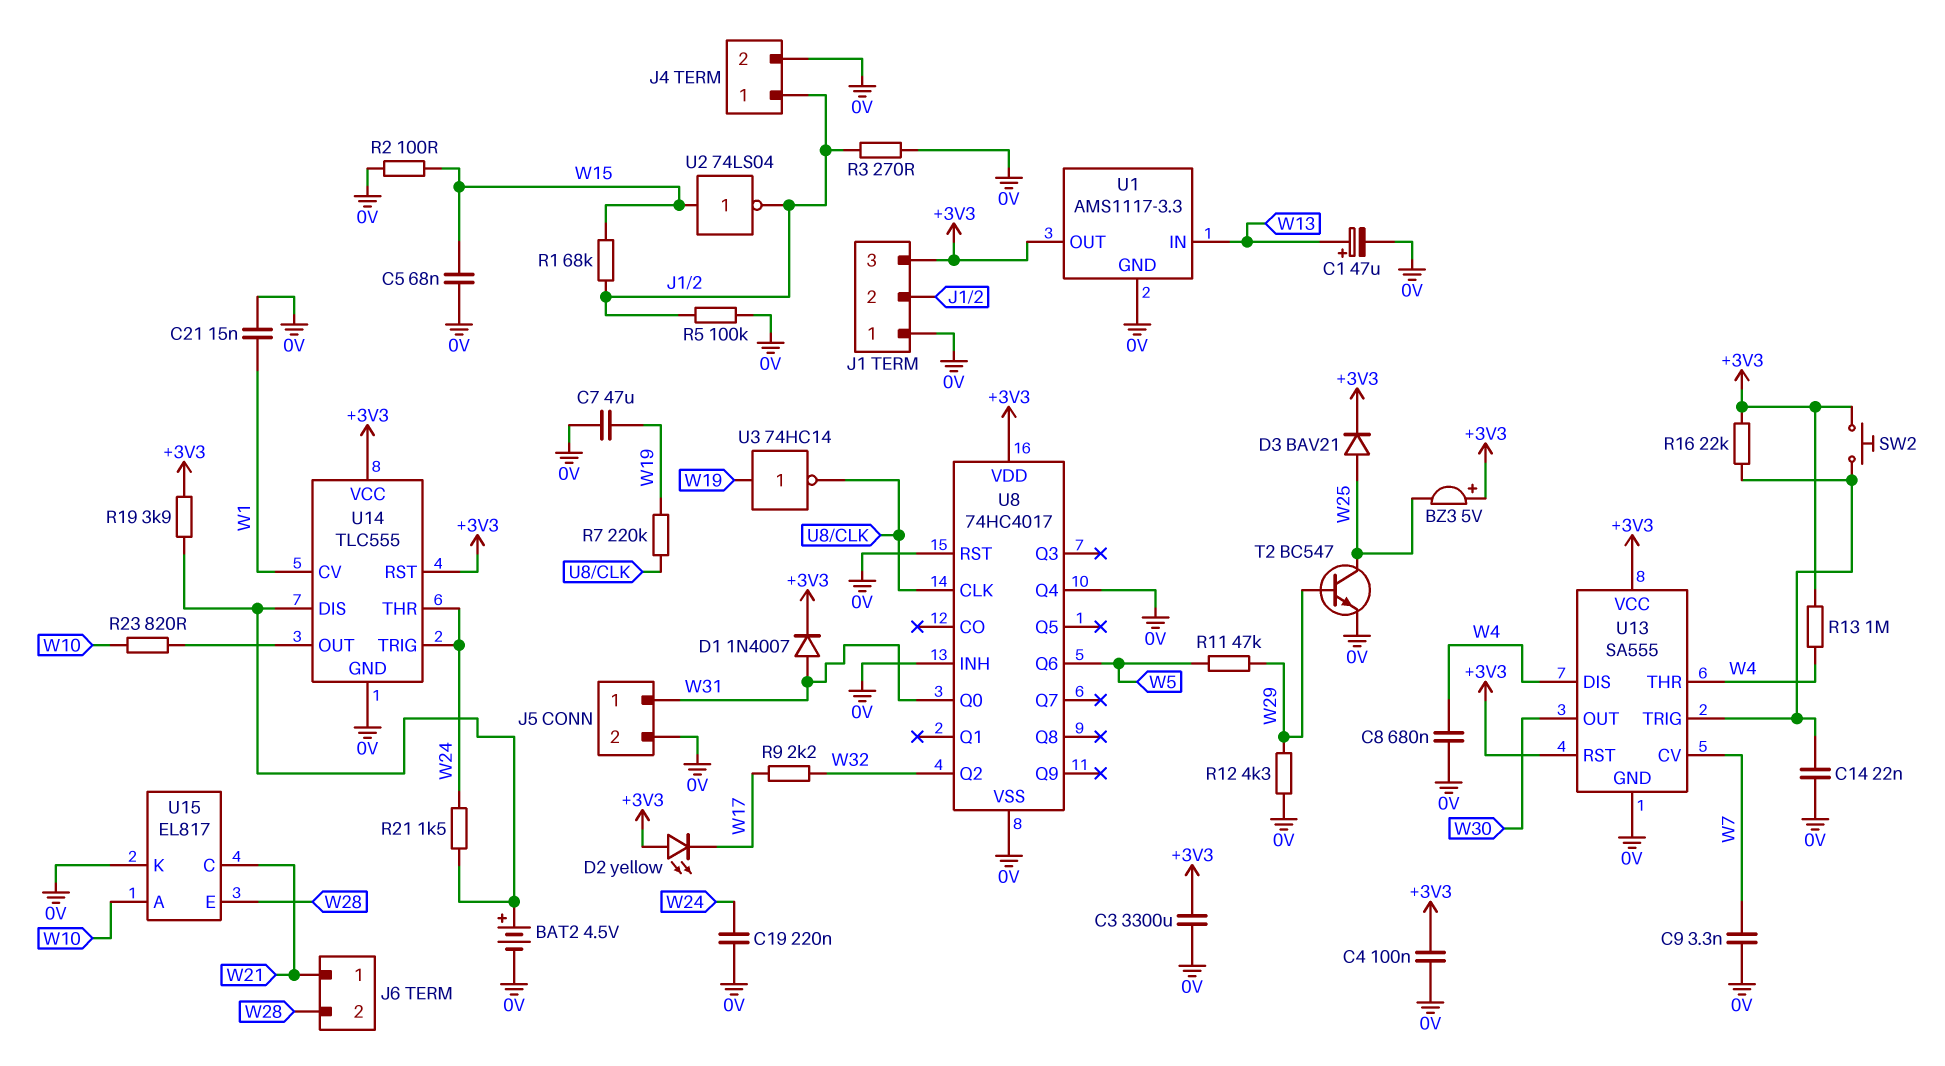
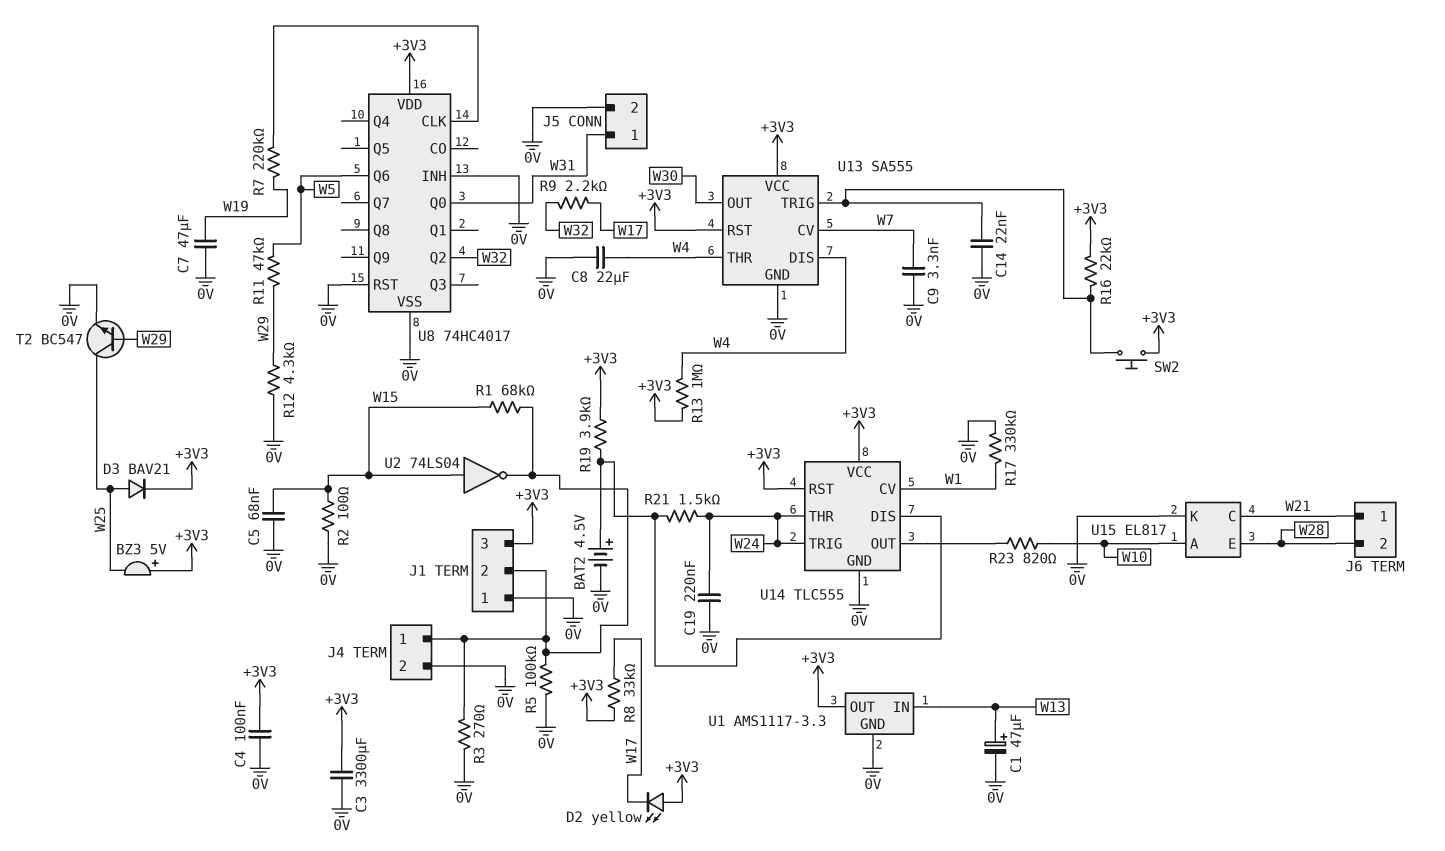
C8: 680nF (0V, W4) -> 22uF (0V, W4)
C21: 15nF (0V, W1) -> none
D1: diode 1N4007 (A W31, K +3V3) -> none
R8: none -> 33k (+3V3, W17)
R17: none -> 330k (0V, W1)
U3: NOT 74HC14 (in W19, out U8/CLK) -> none
U8 pin Q4: 0V -> none

